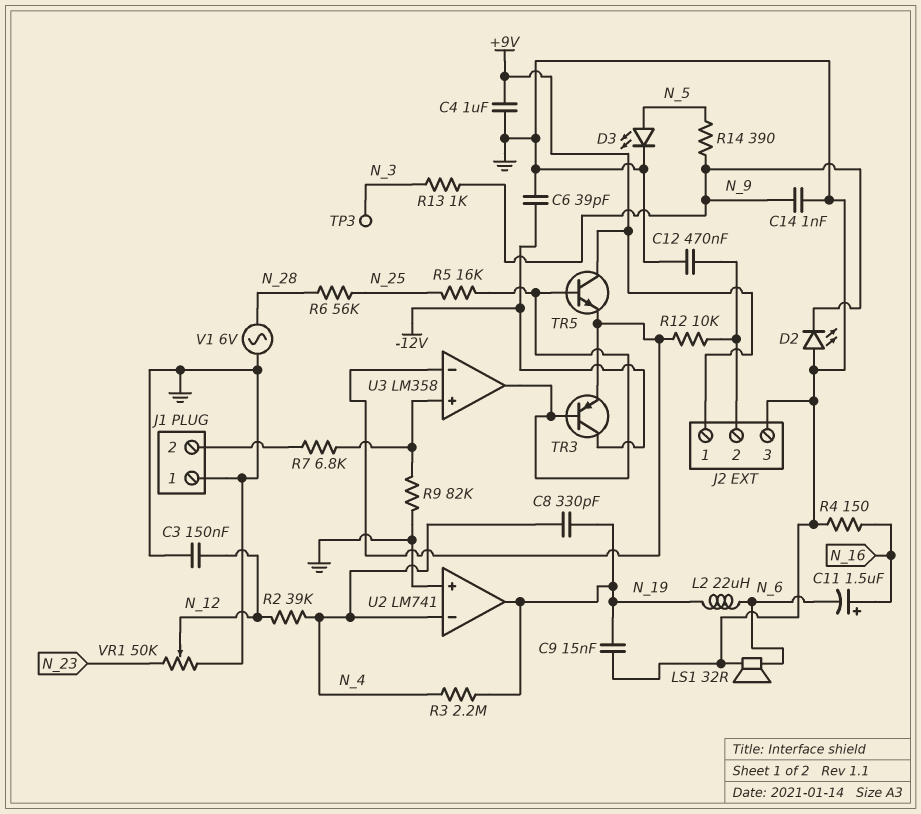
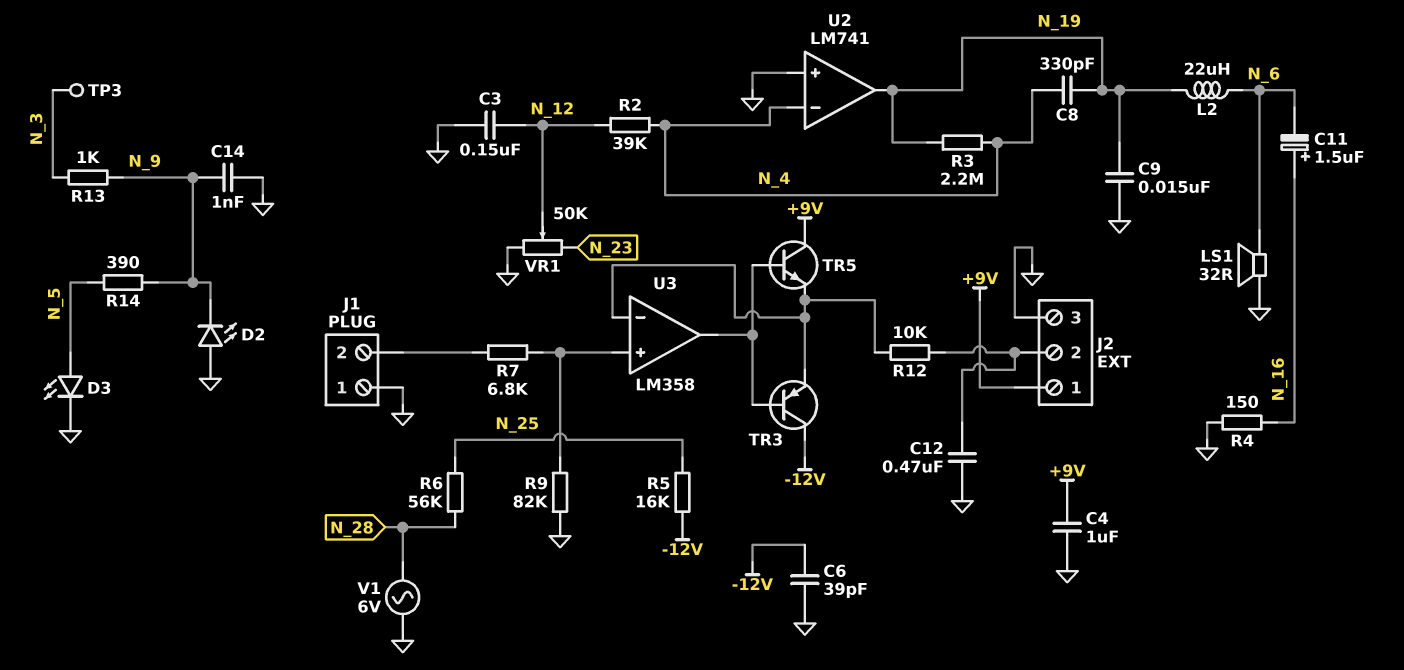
R5: 16k (N_25, U3/out) -> 16k (-12V, N_25)

